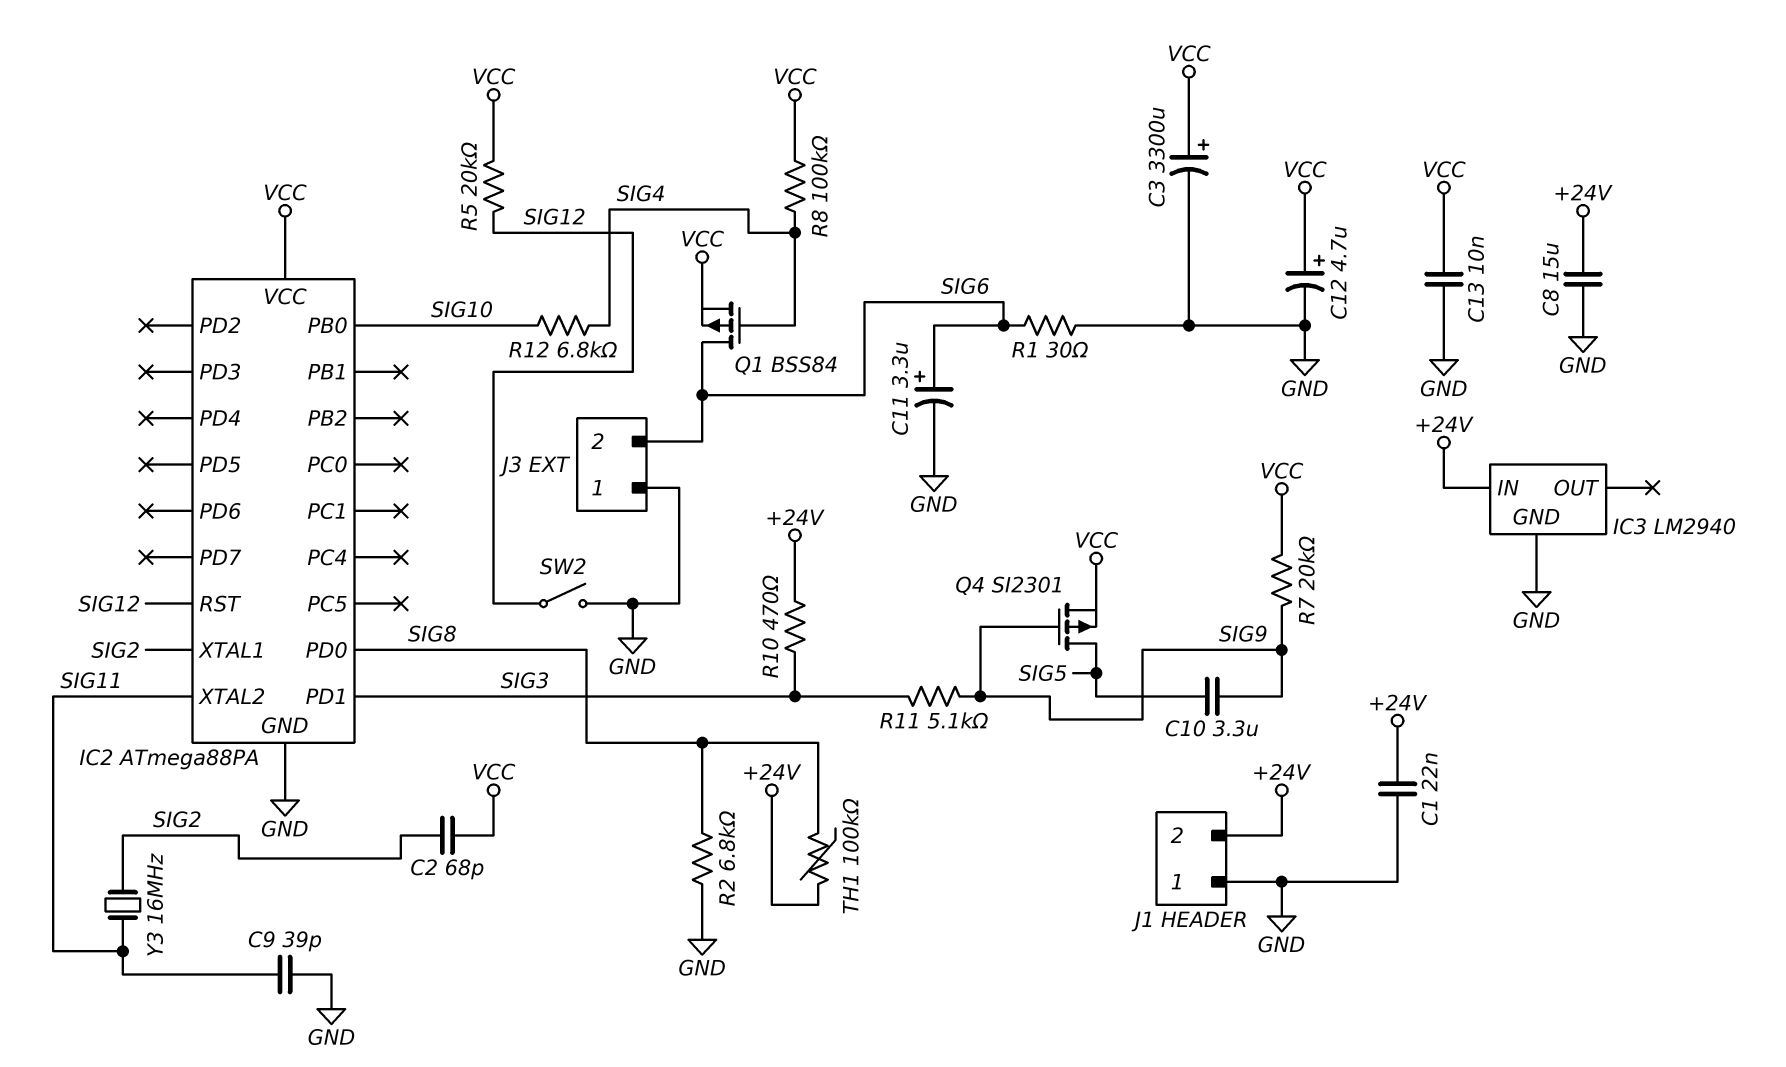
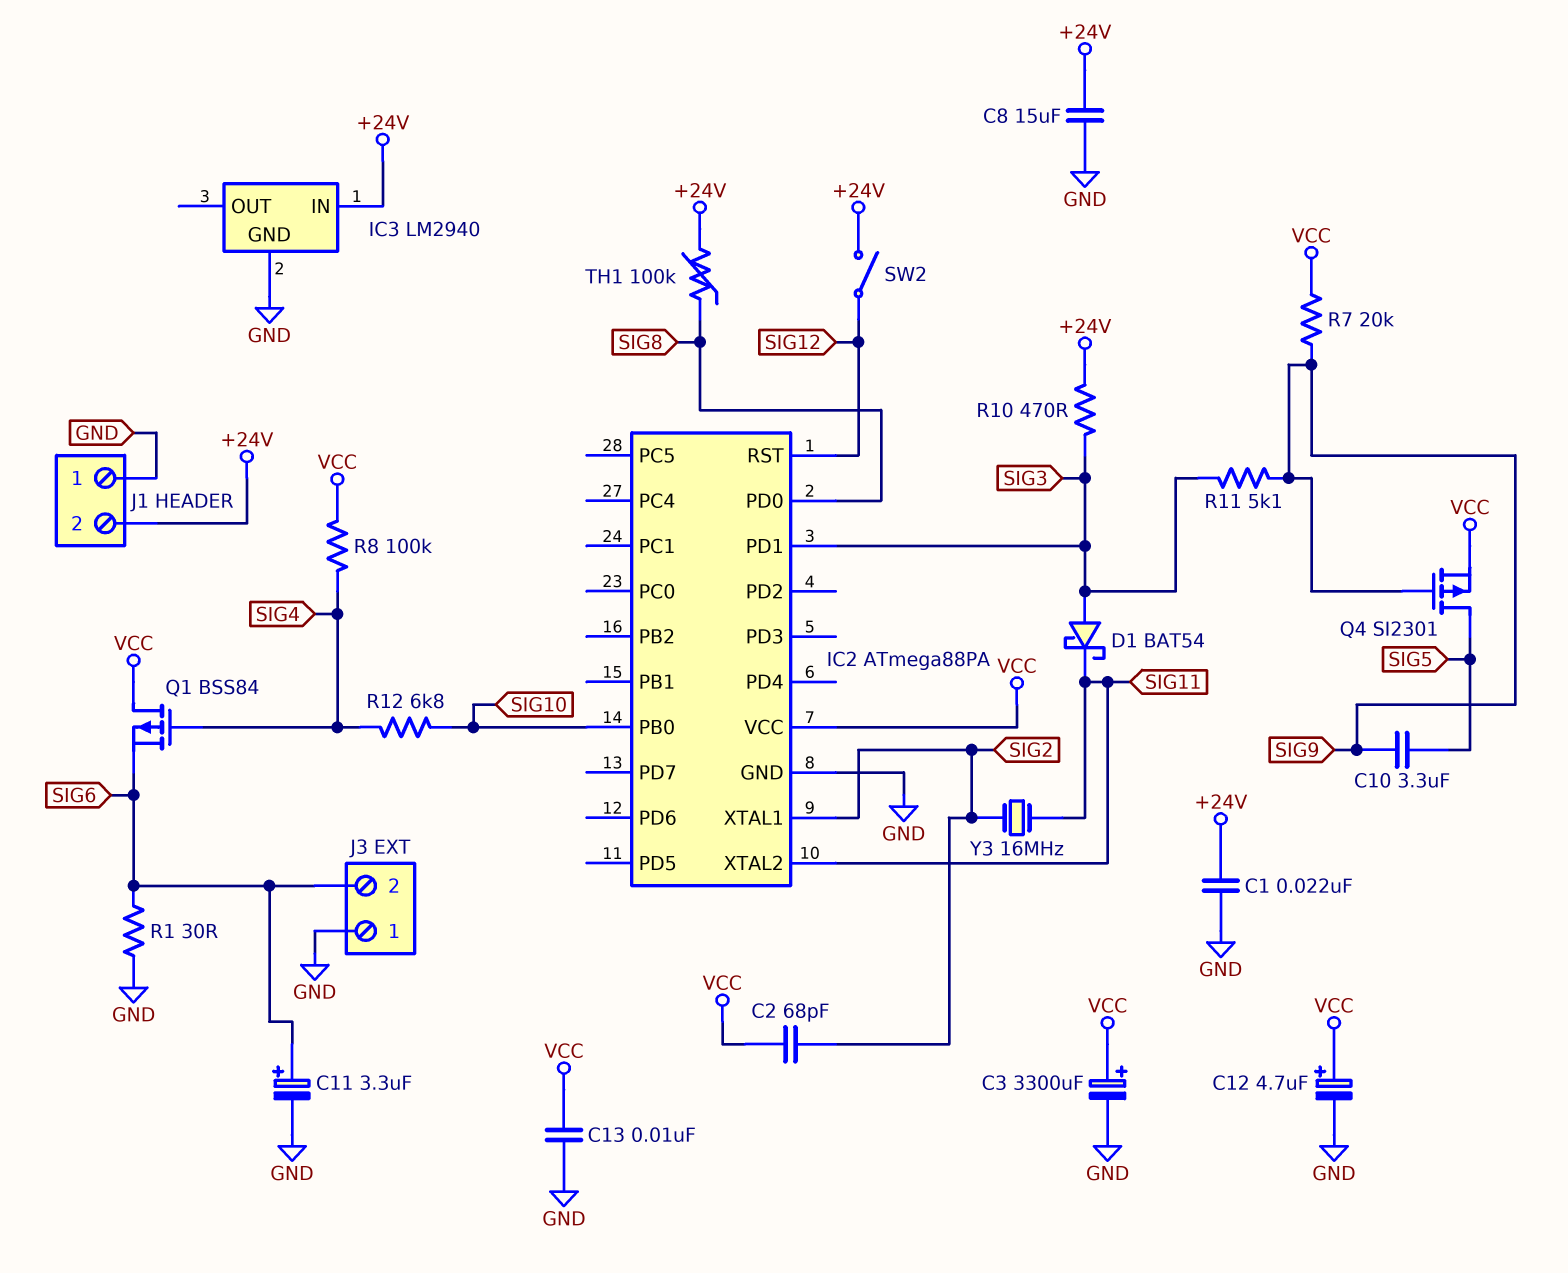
C9: 39pF (GND, SIG11) -> none
D1: none -> schottky BAT54 (A SIG3, K SIG11)
Q1: PMOS BSS84 (G SIG4, D SIG6, S VCC) -> PMOS BSS84 (G SIG4, D VCC, S SIG6)
R2: 6.8k (GND, SIG8) -> none
R5: 20k (SIG12, VCC) -> none
SW2: switch (GND, SIG12) -> switch (+24V, SIG12)

